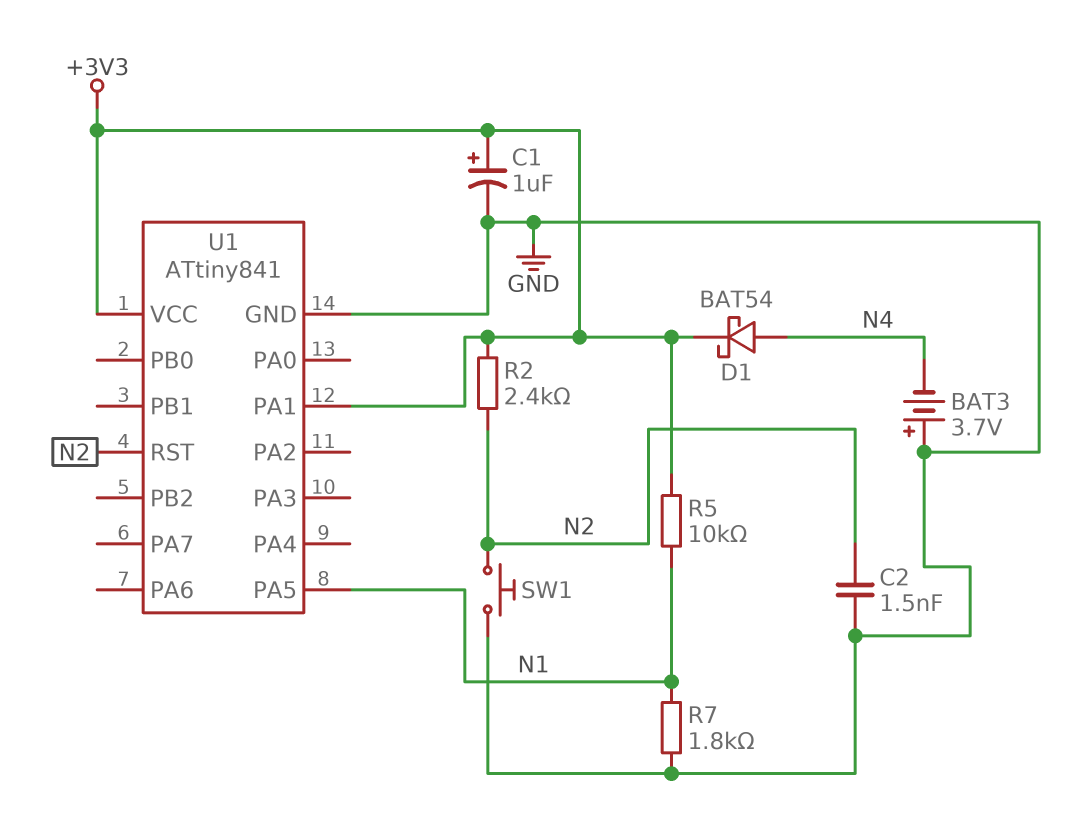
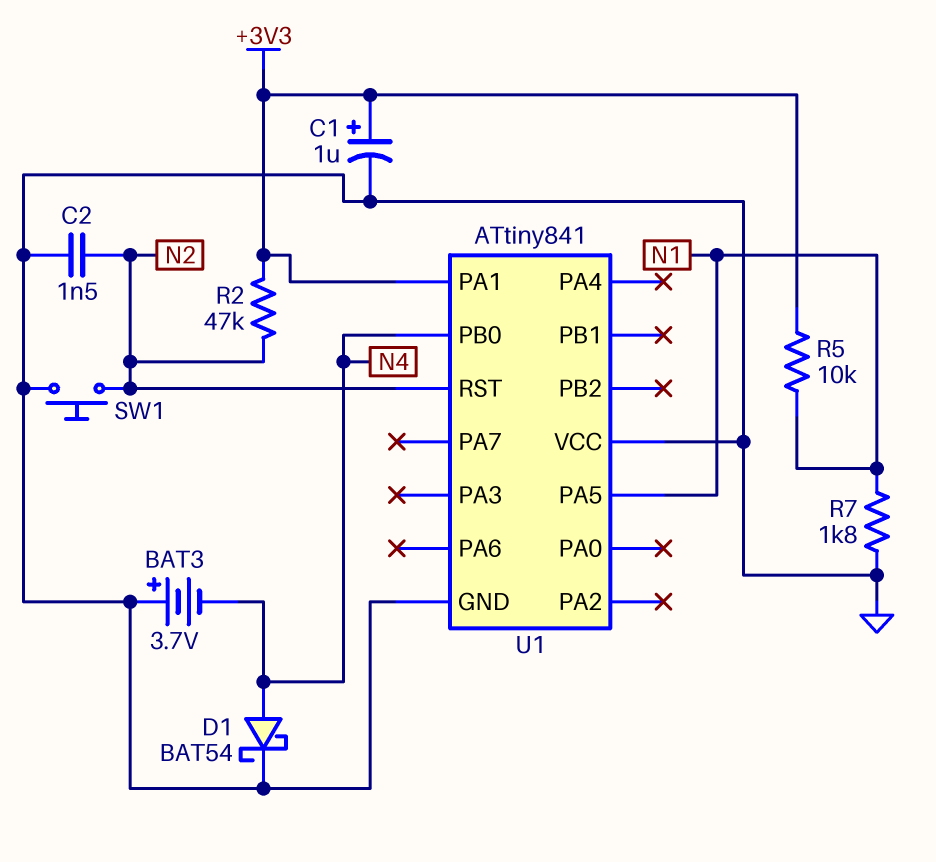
D1: schottky BAT54 (A N4, K +3V3) -> schottky BAT54 (A N4, K GND)
R2: 2.4k (+3V3, N2) -> 47k (+3V3, N2)
U1 pin PB0: none -> N4
U1 pin VCC: +3V3 -> GND

